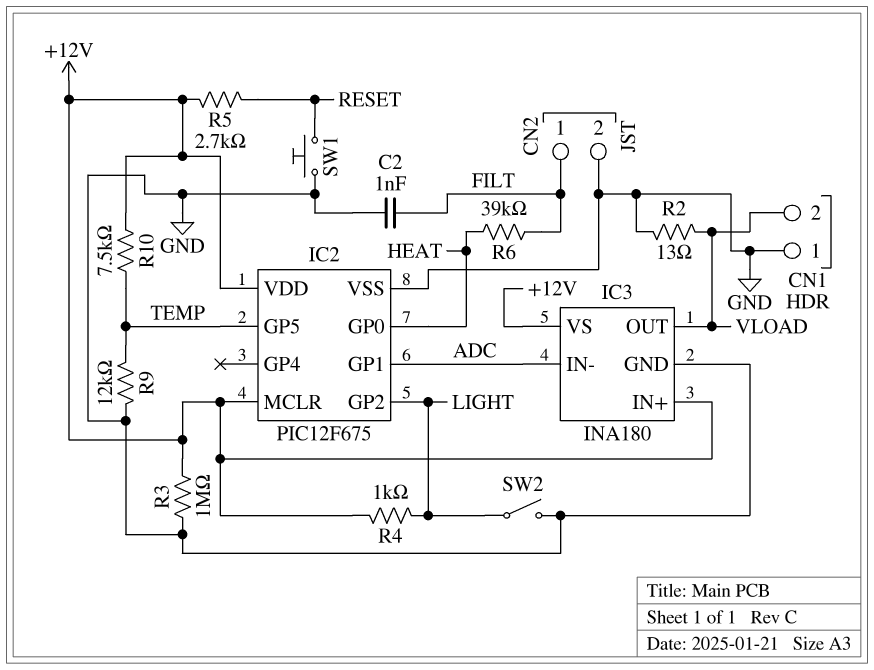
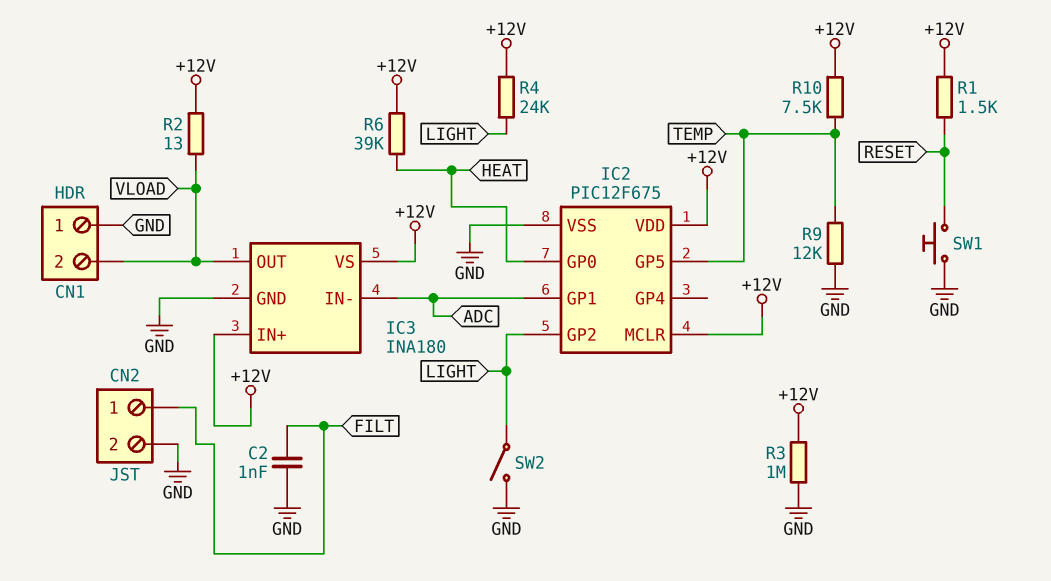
R1: none -> 1.5k (+12V, RESET)
R2: 13 (GND, VLOAD) -> 13 (+12V, VLOAD)
R4: 1k (+12V, LIGHT) -> 24k (+12V, LIGHT)
R5: 2.7k (+12V, RESET) -> none
R6: 39k (FILT, HEAT) -> 39k (+12V, HEAT)

